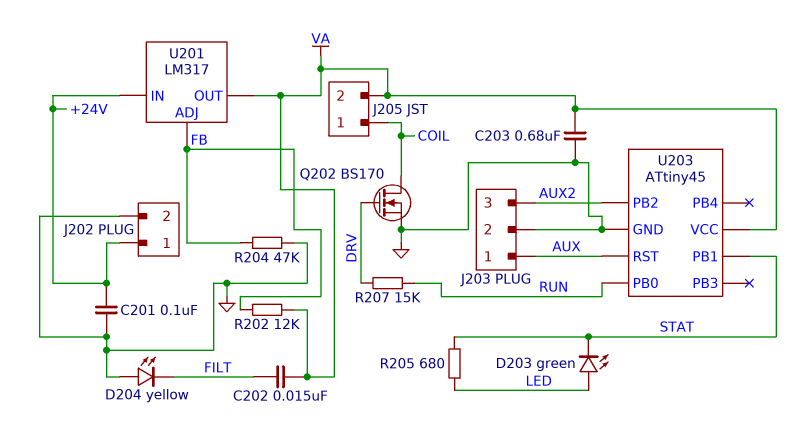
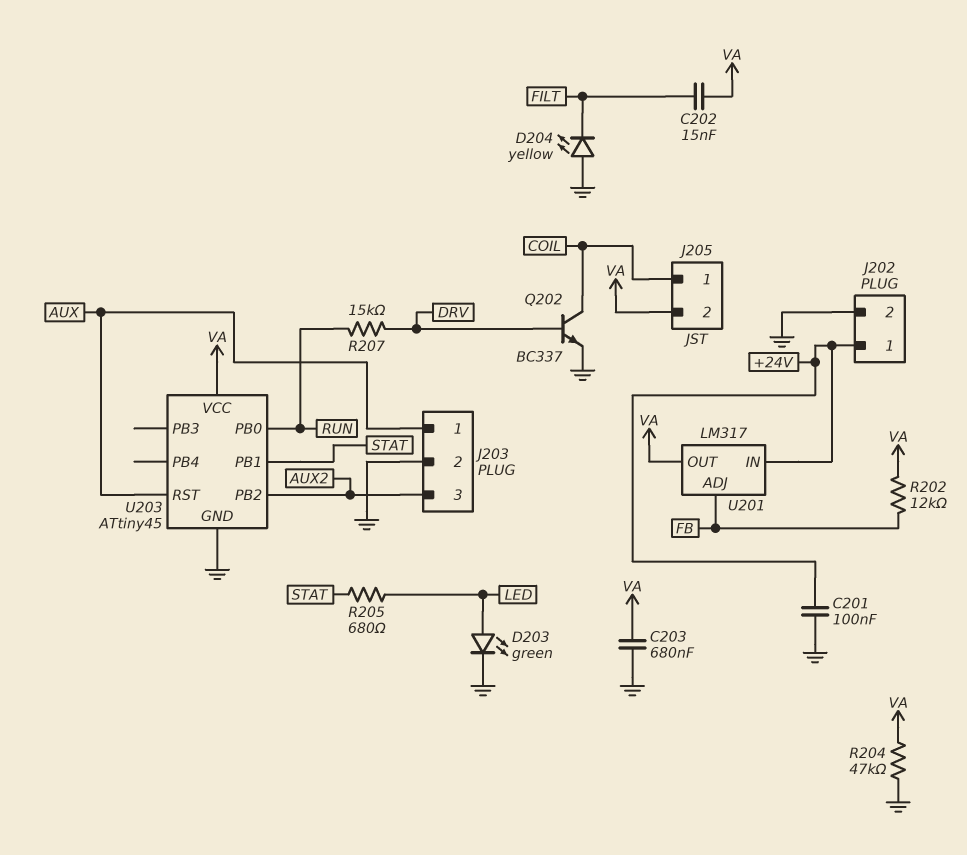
D203: LED green (A LED, K STAT) -> LED green (A LED, K GND)
Q202: NMOS BS170 (G DRV, D COIL, S GND) -> NPN BC337 (B DRV, C COIL, E GND)
R204: 47k (FB, GND) -> 47k (GND, VA)

